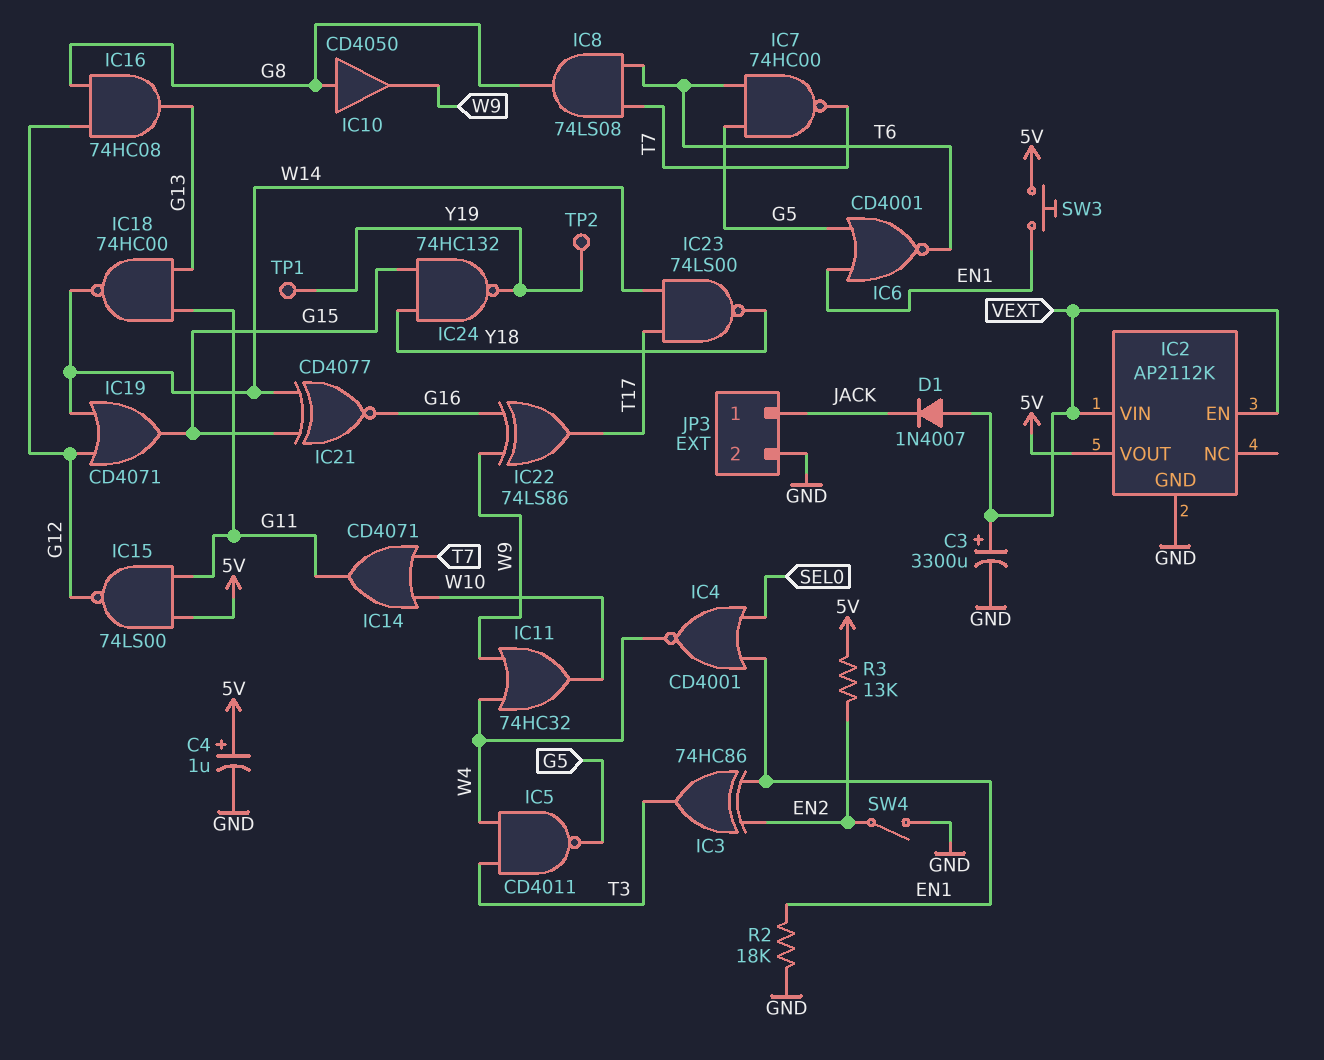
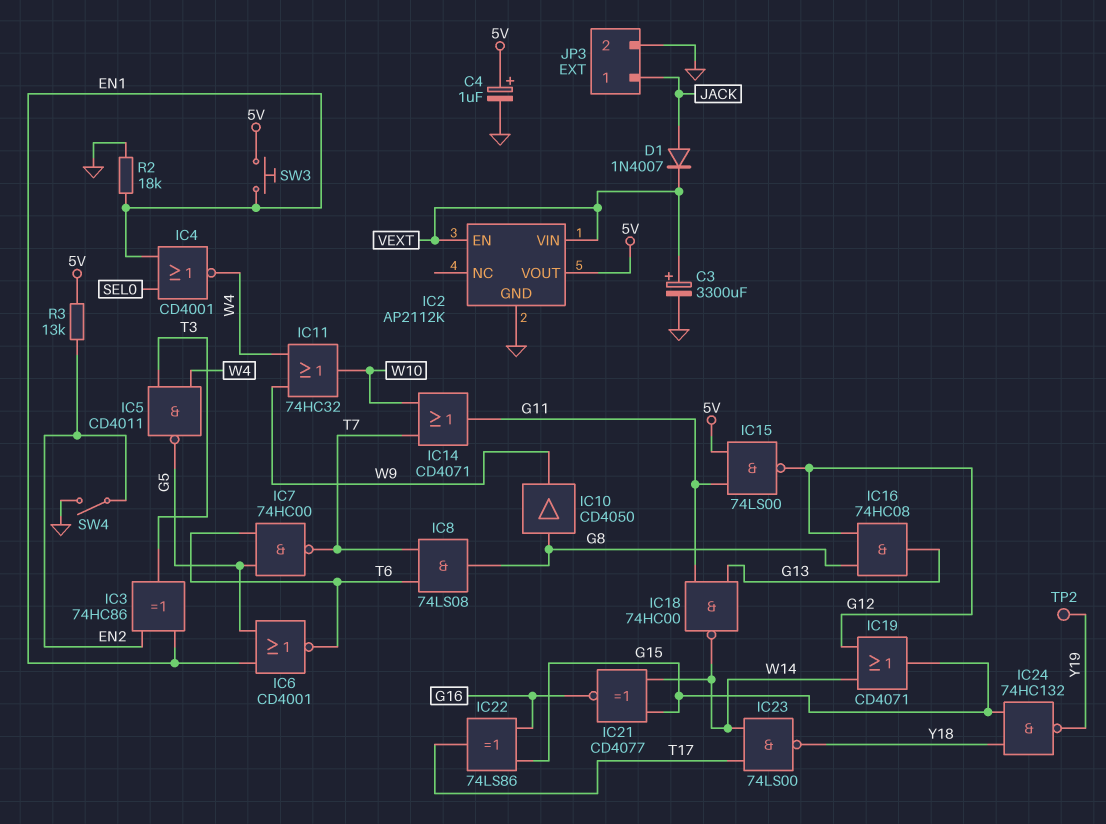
D1: diode 1N4007 (A VEXT, K JACK) -> diode 1N4007 (A JACK, K VEXT)
IC22: XOR 74LS86 (in G16, in W9, out T17) -> XOR 74LS86 (in G15, in G16, out T17)
TP1: test point (Y19) -> none

